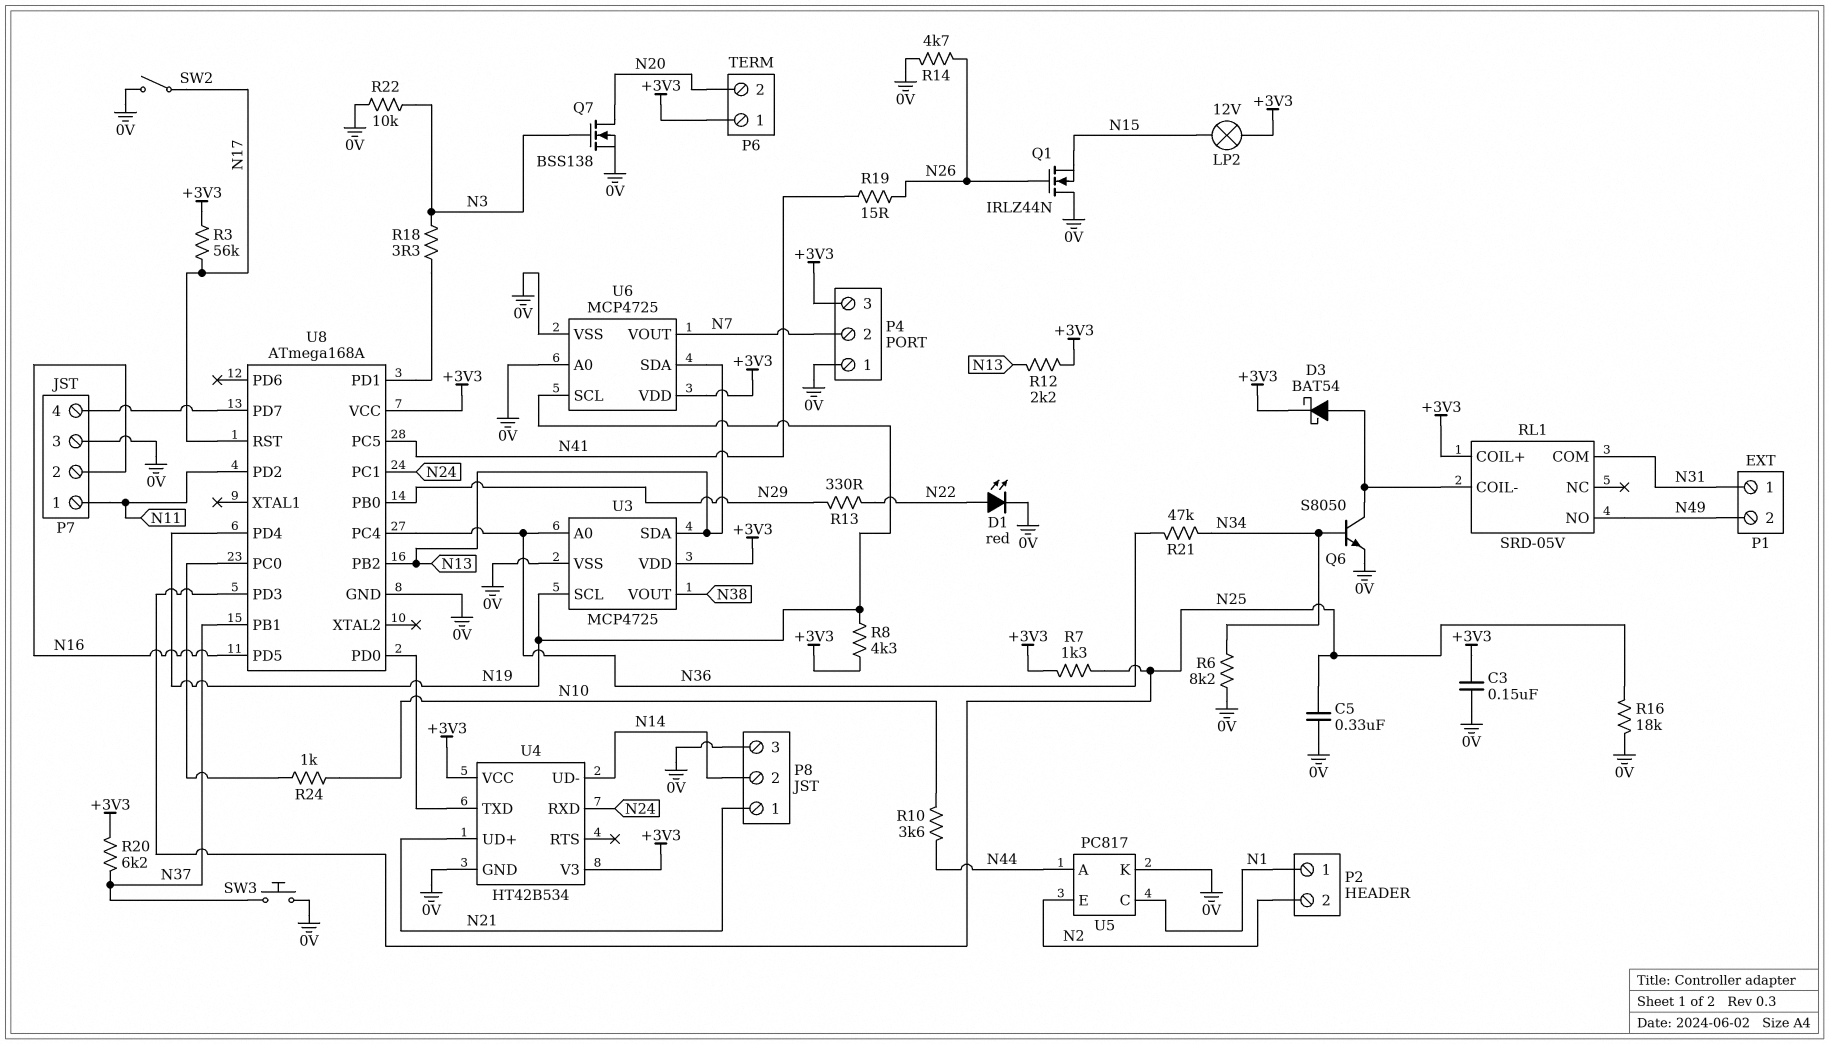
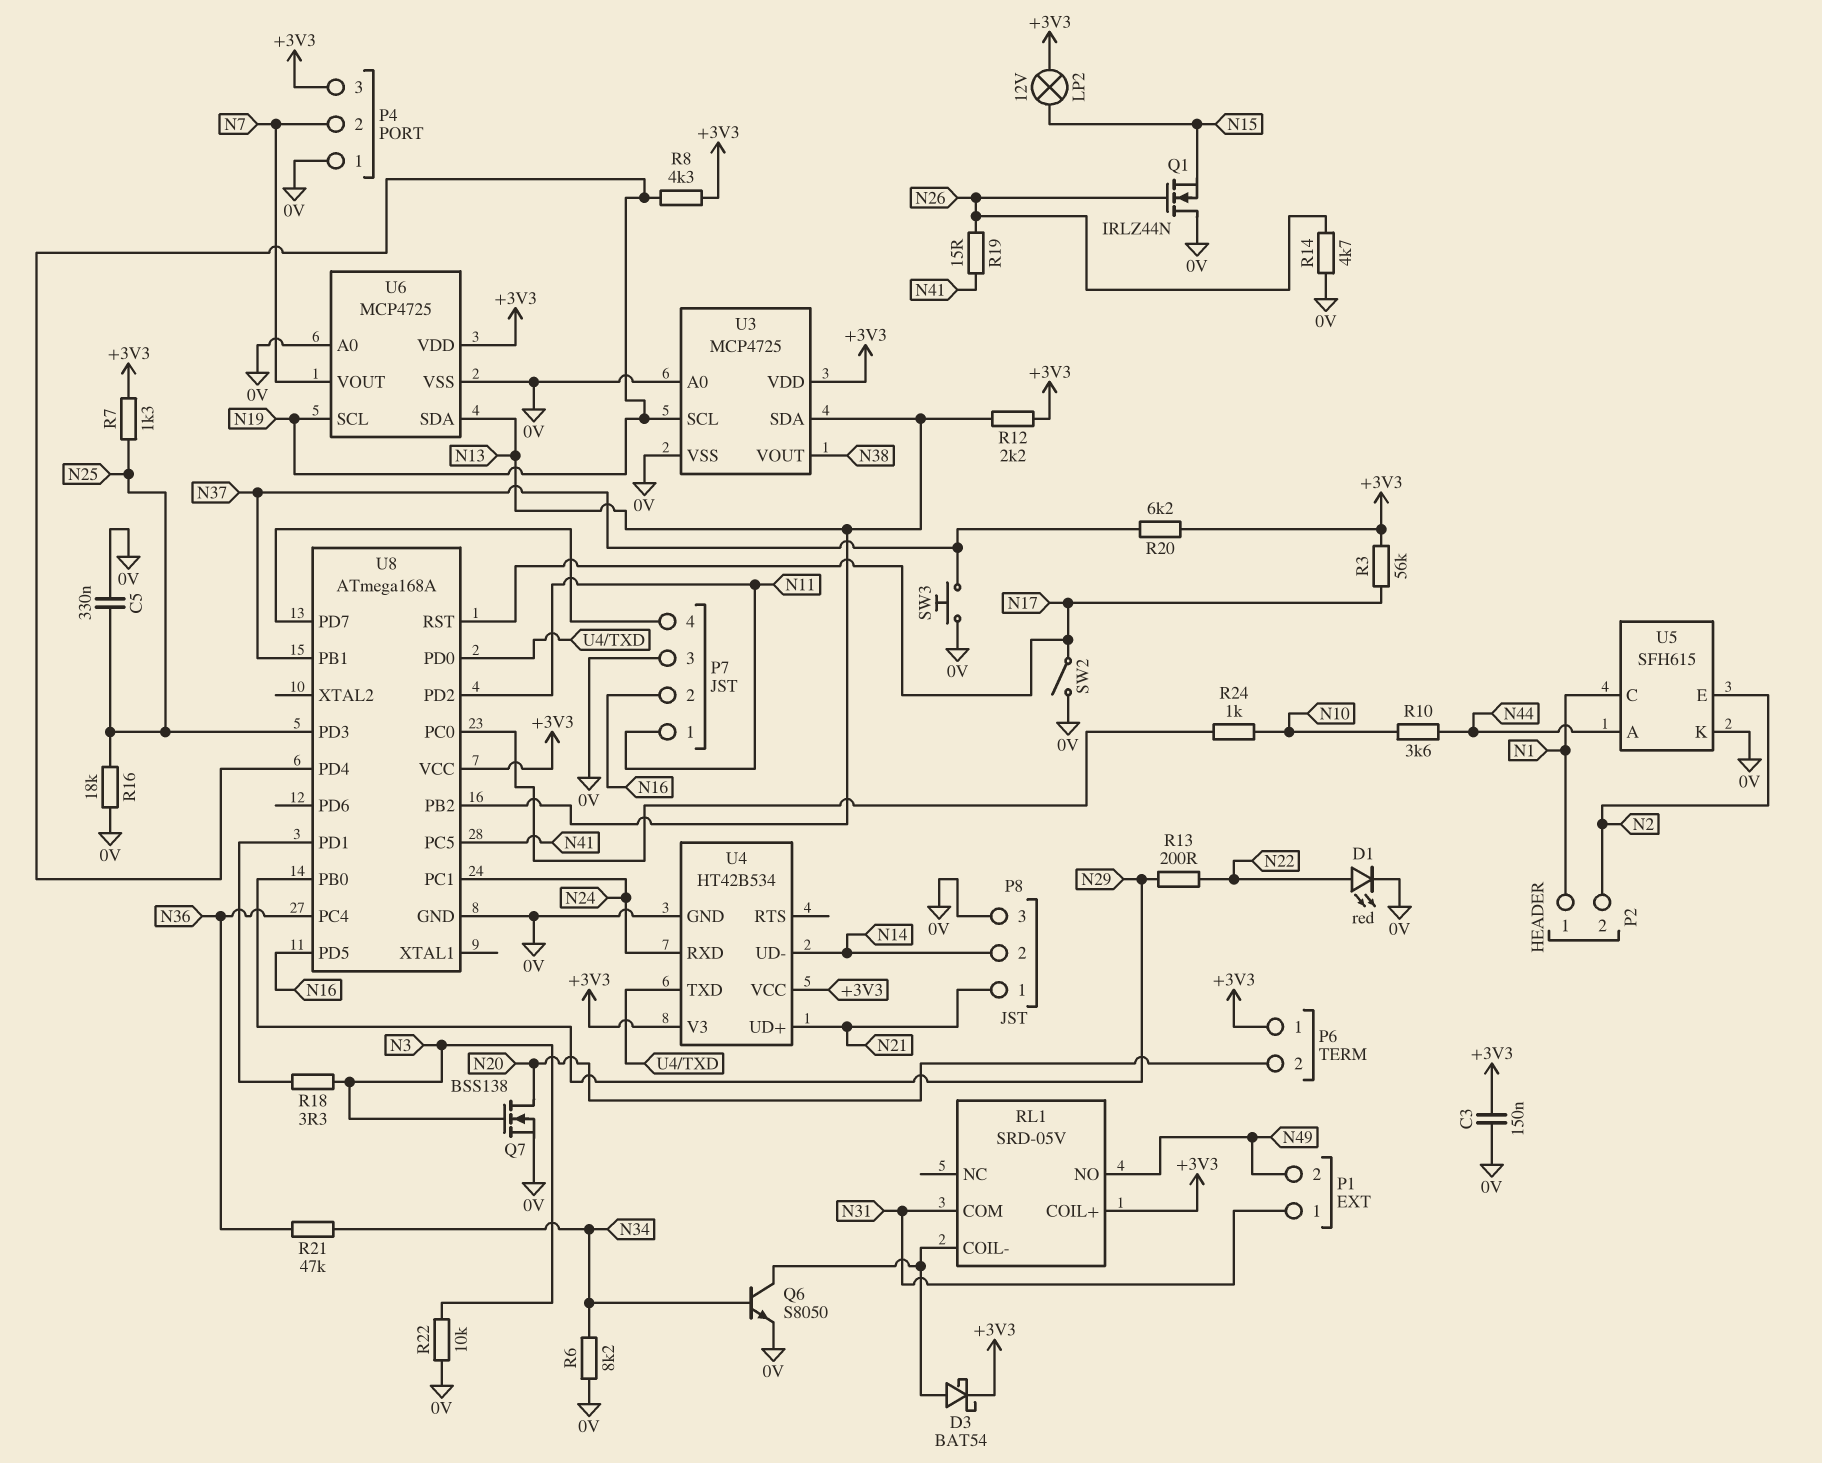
R13: 330 (N22, N29) -> 200 (N22, N29)
U3 pin A0: N36 -> 0V
U5: PC817 -> SFH615

